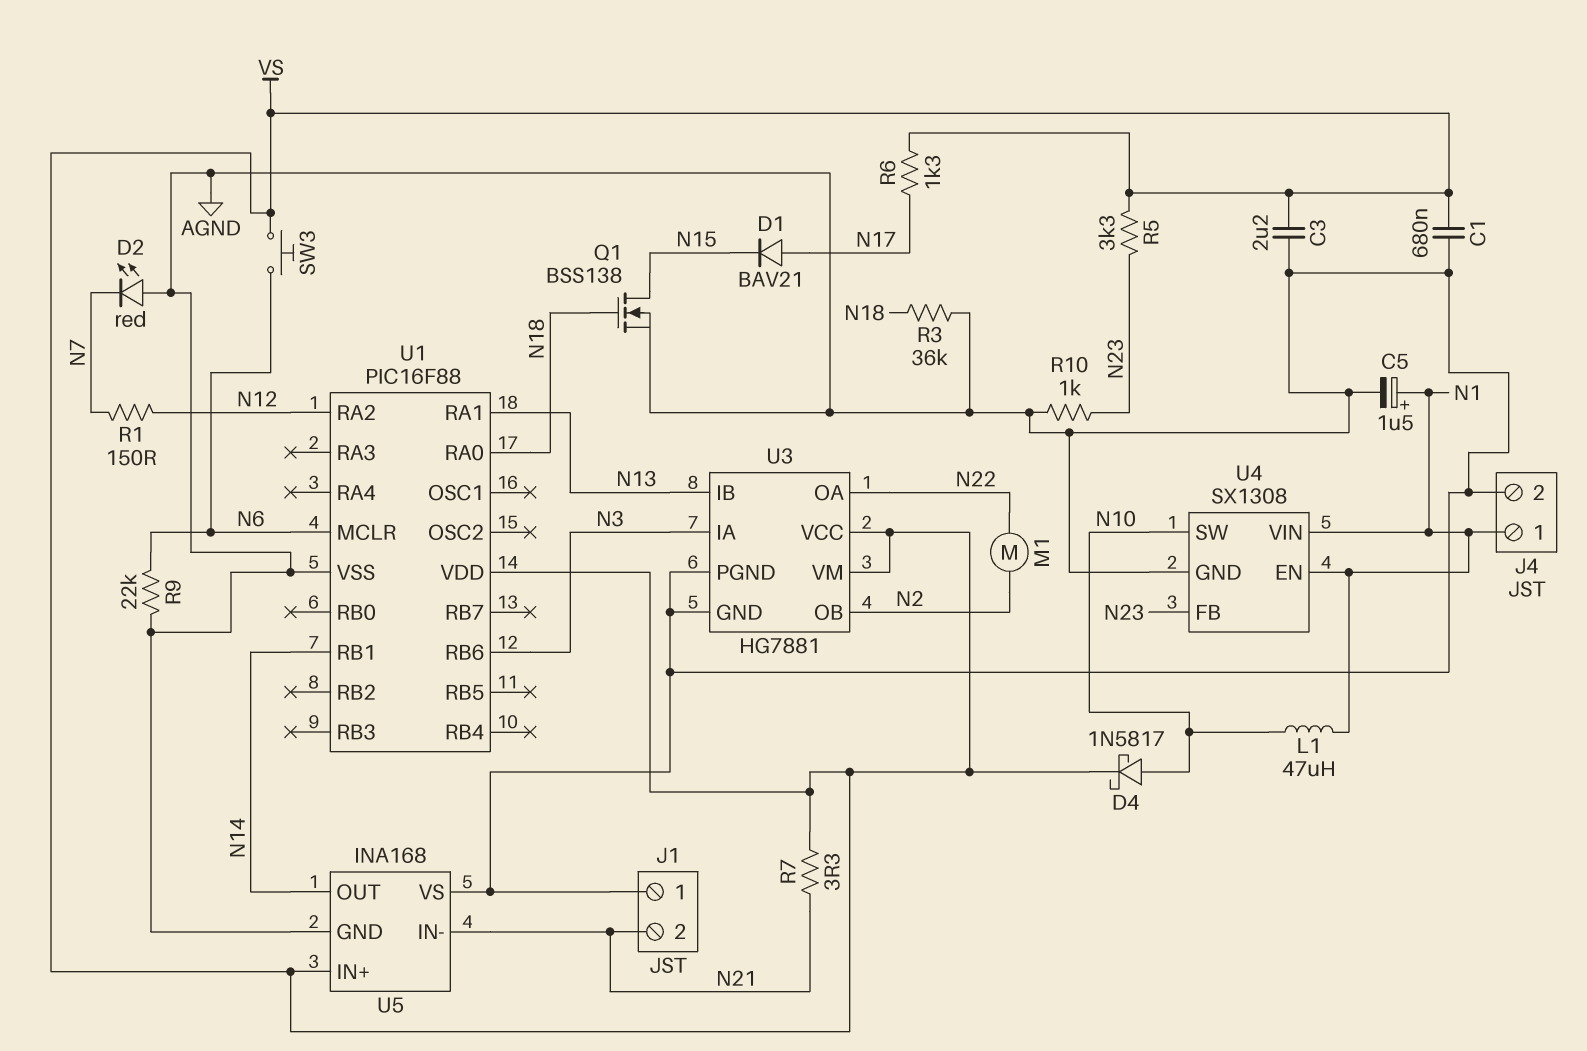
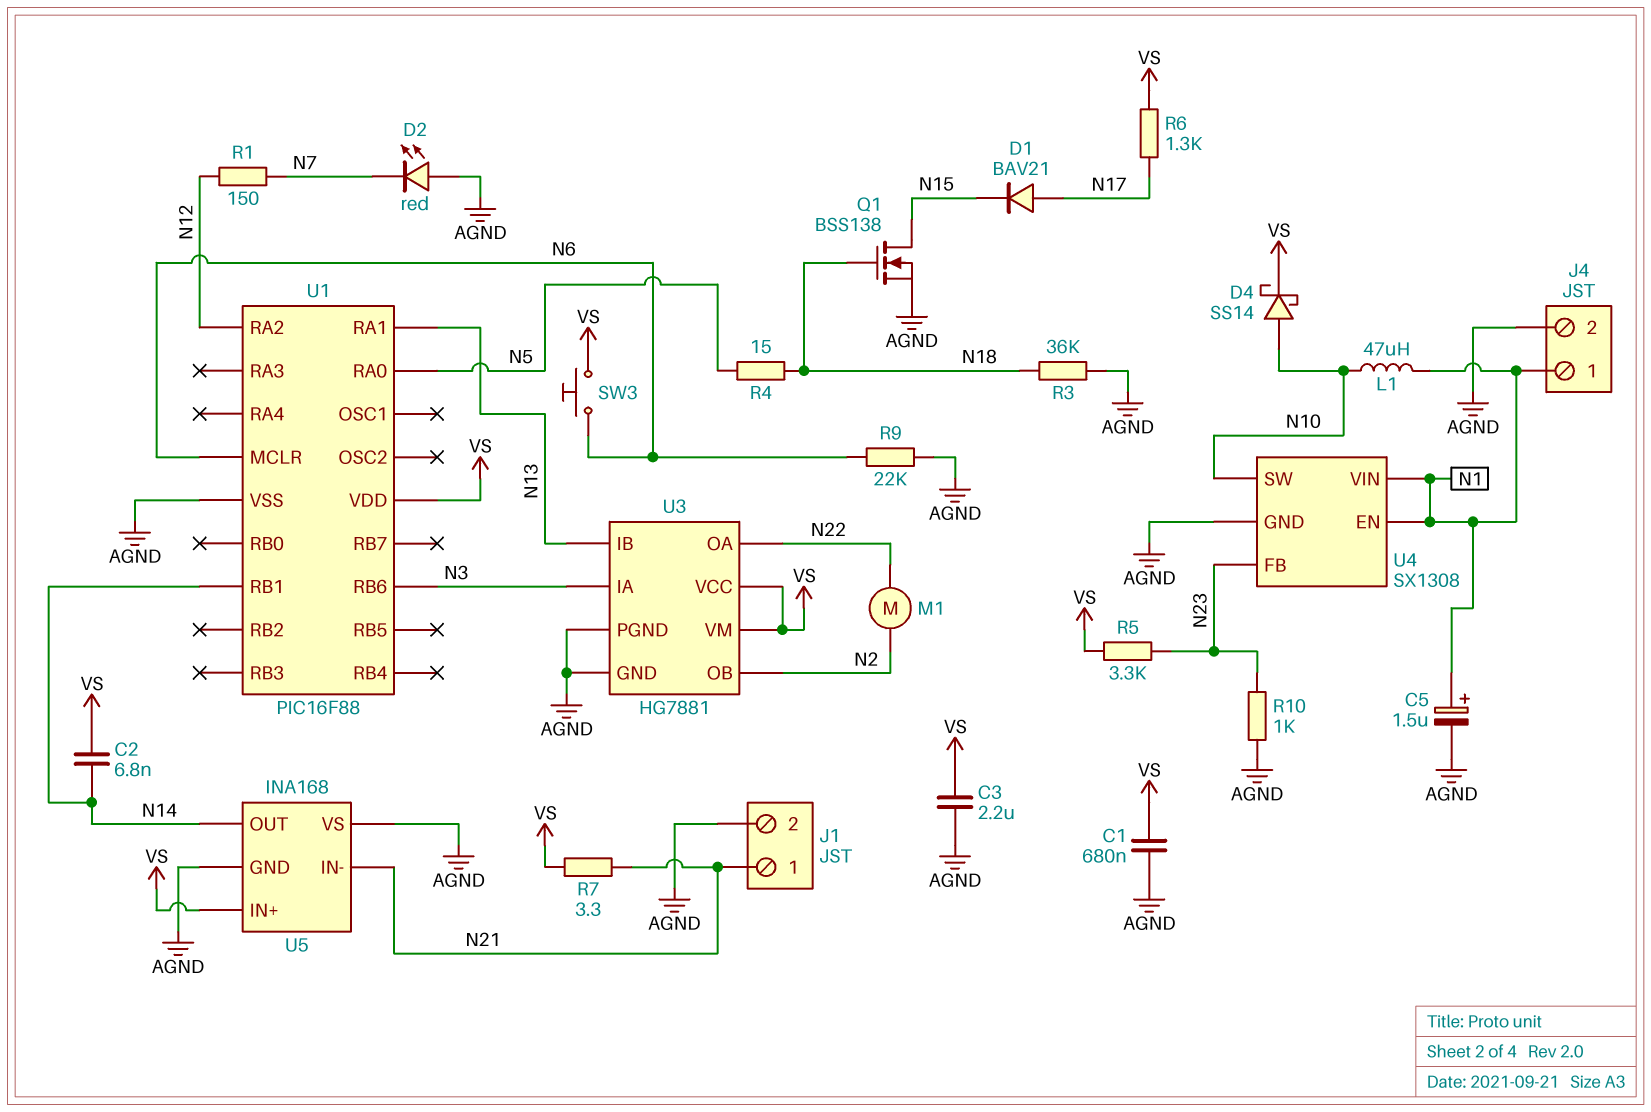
C2: none -> 6.8nF (N14, VS)
D4: schottky 1N5817 (A N10, K VS) -> schottky SS14 (A N10, K VS)
J1 pin 1: AGND -> N21
J1 pin 2: N21 -> AGND
R4: none -> 15 (N5, N18)
U1 pin RA0: N18 -> N5

